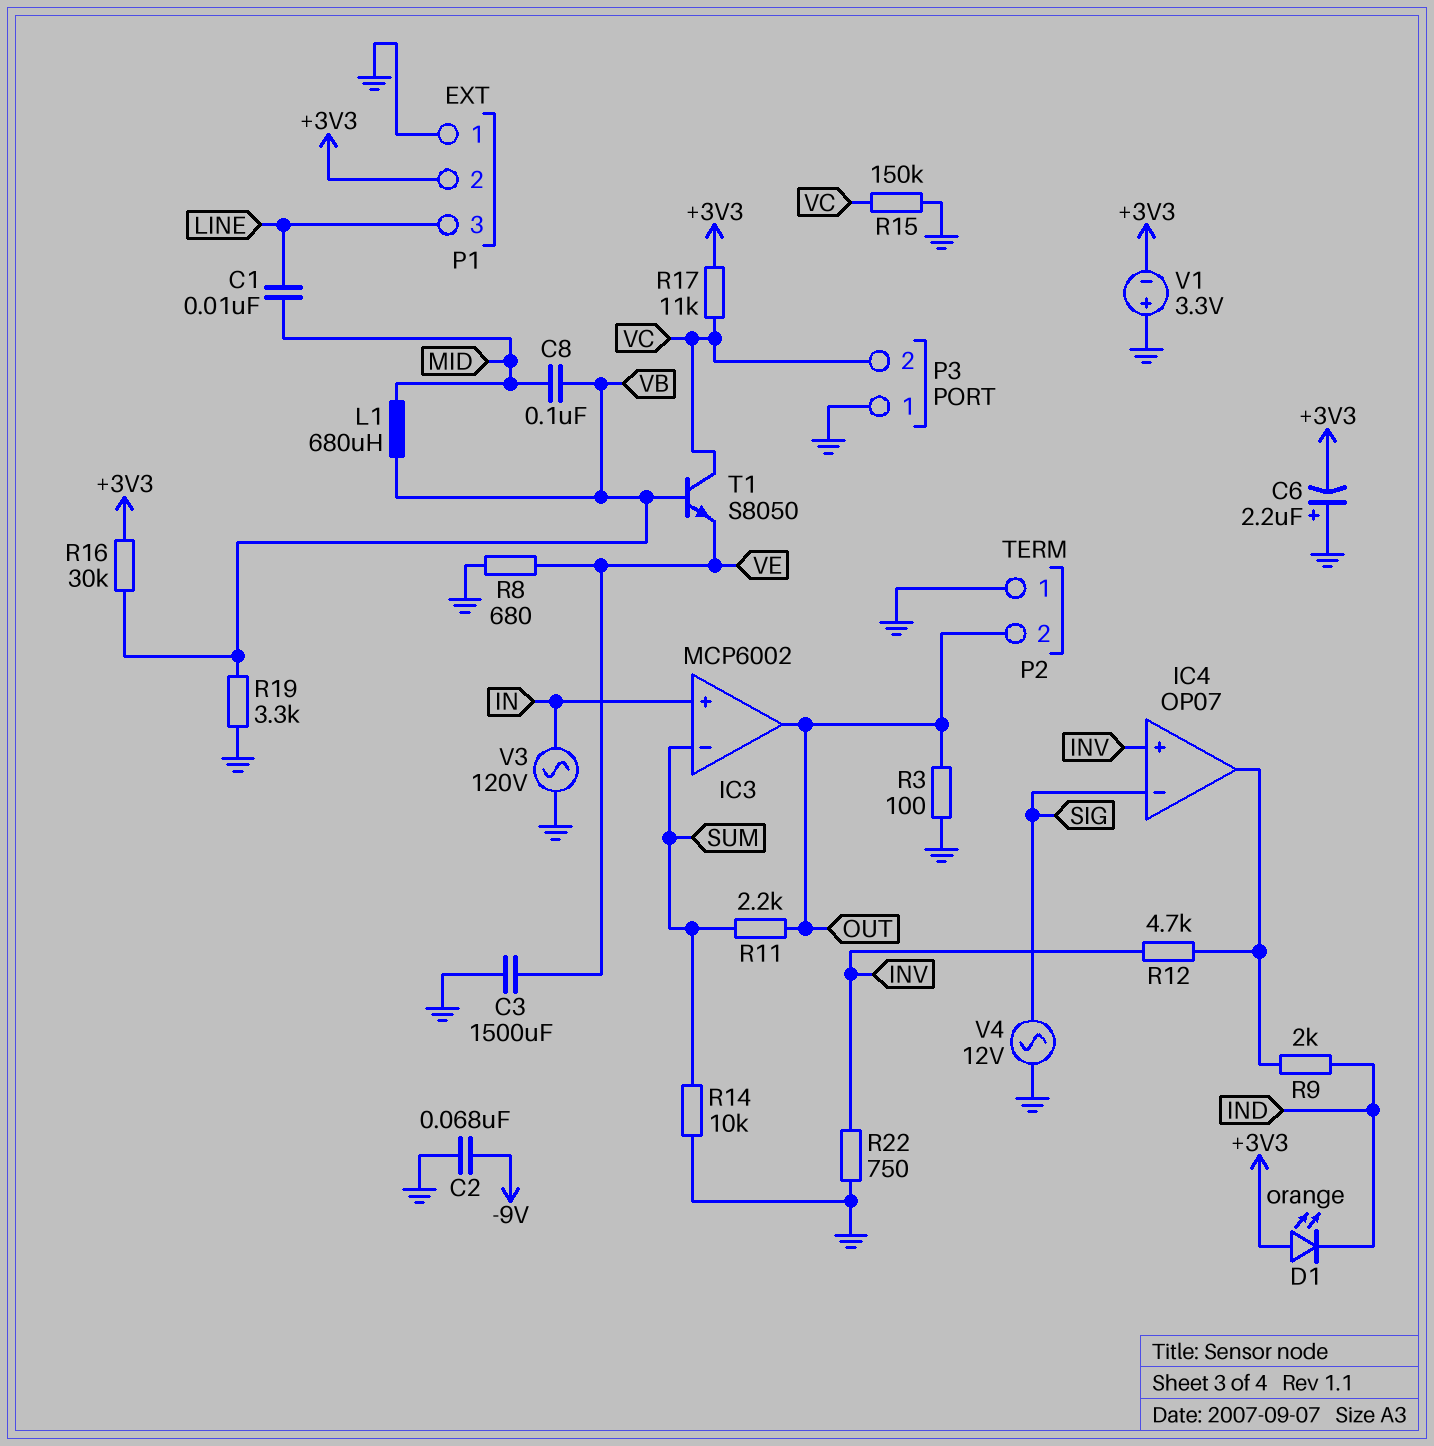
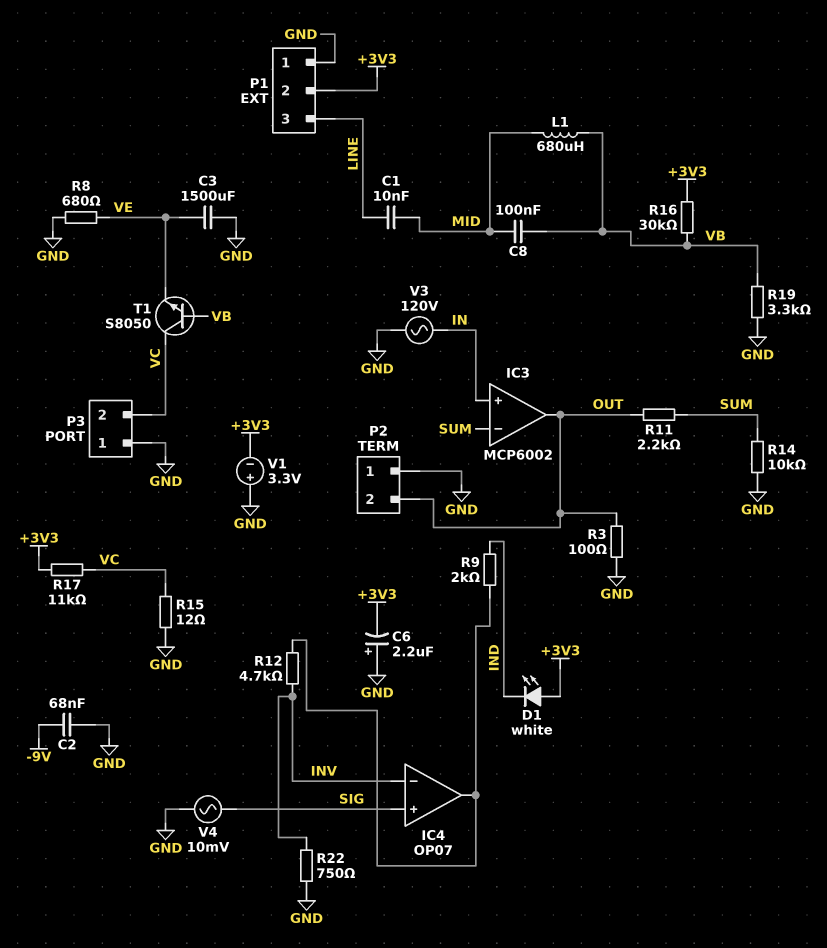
D1: LED orange (A +3V3, K IND) -> LED white (A +3V3, K IND)
IC4 pin in+: INV -> SIG
IC4 pin in-: SIG -> INV
R15: 150k (GND, VC) -> 12 (GND, VC)
V4: AC 12V (GND, SIG) -> AC 10mV (GND, SIG)

